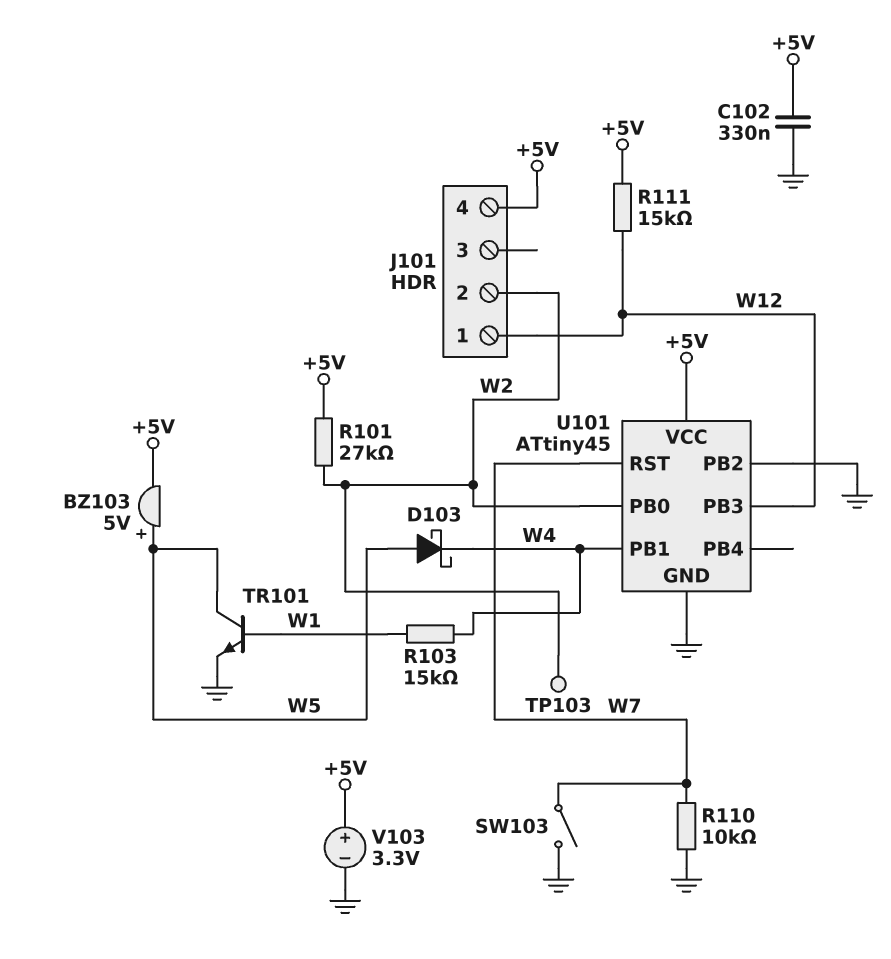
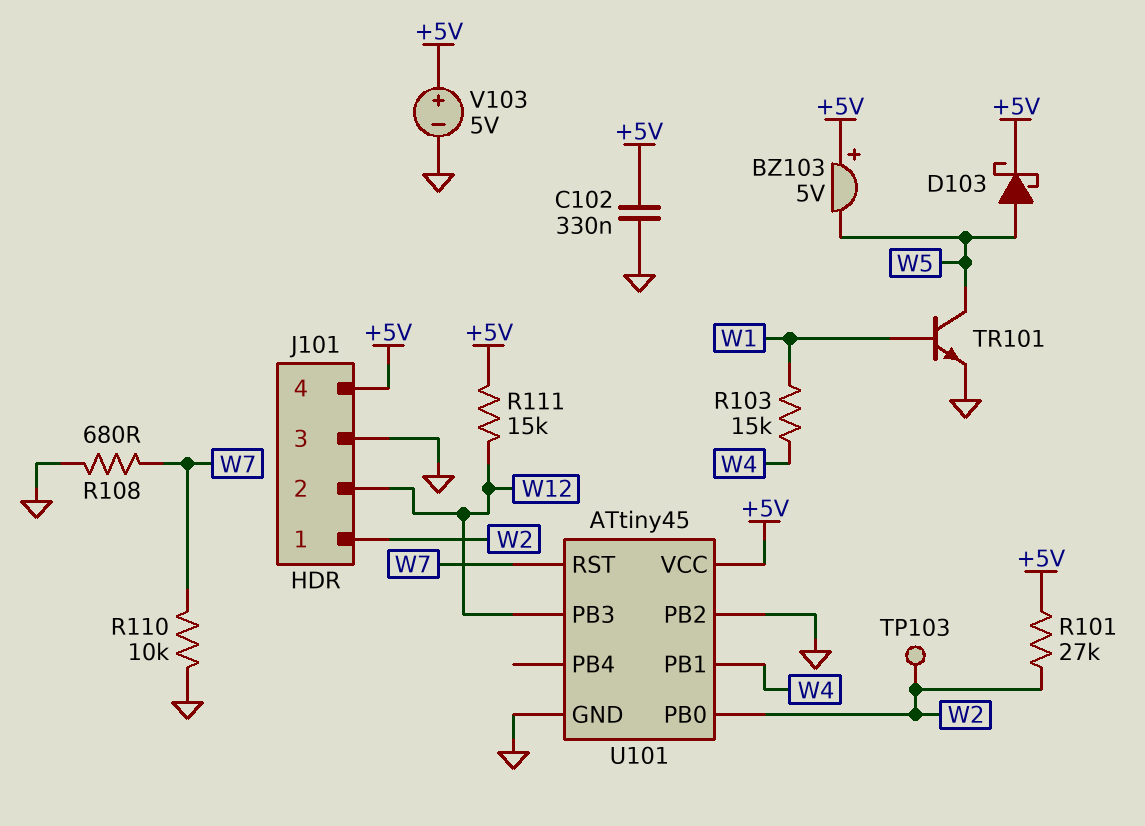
BZ103: buzzer 5V (plus W5, minus +5V) -> buzzer 5V (plus +5V, minus W5)
D103: schottky (A W5, K W4) -> schottky (A W5, K +5V)
J101 pin 1: W12 -> W2
J101 pin 2: W2 -> W12
J101 pin 3: none -> GND
R108: none -> 680 (GND, W7)
SW103: switch (GND, W7) -> none
V103: 3.3V (plus +5V, minus GND) -> 5V (plus +5V, minus GND)

